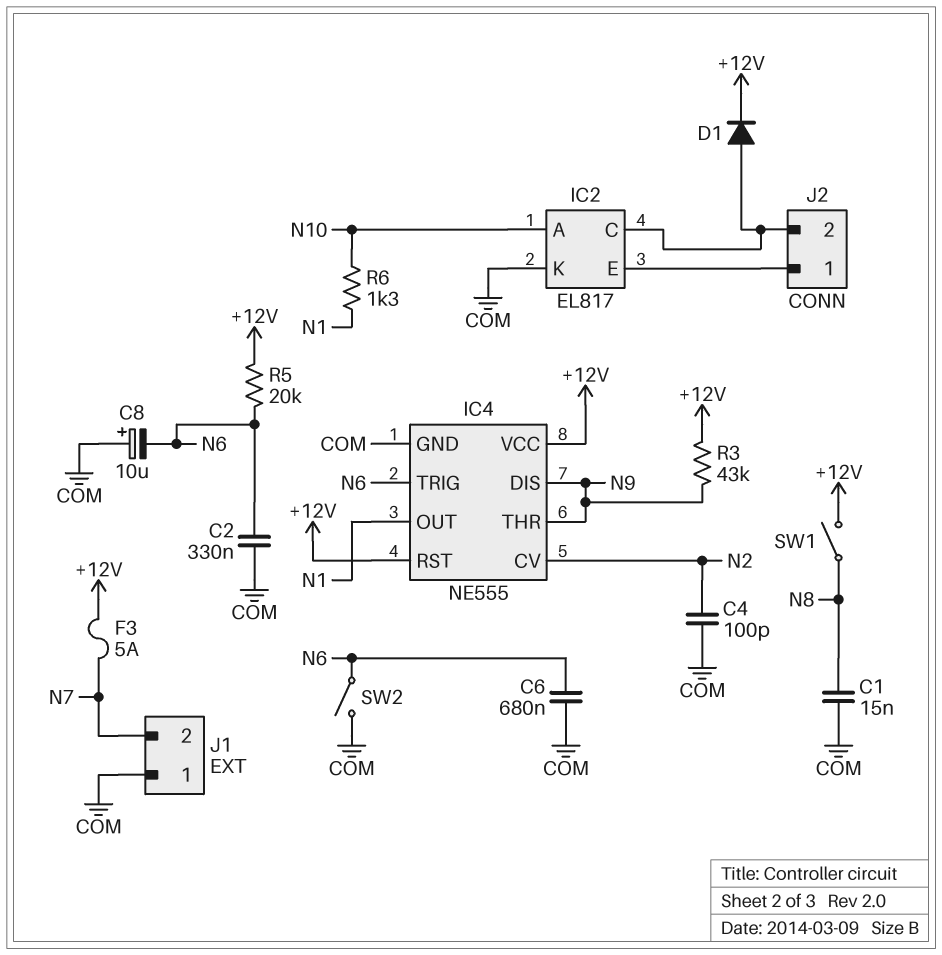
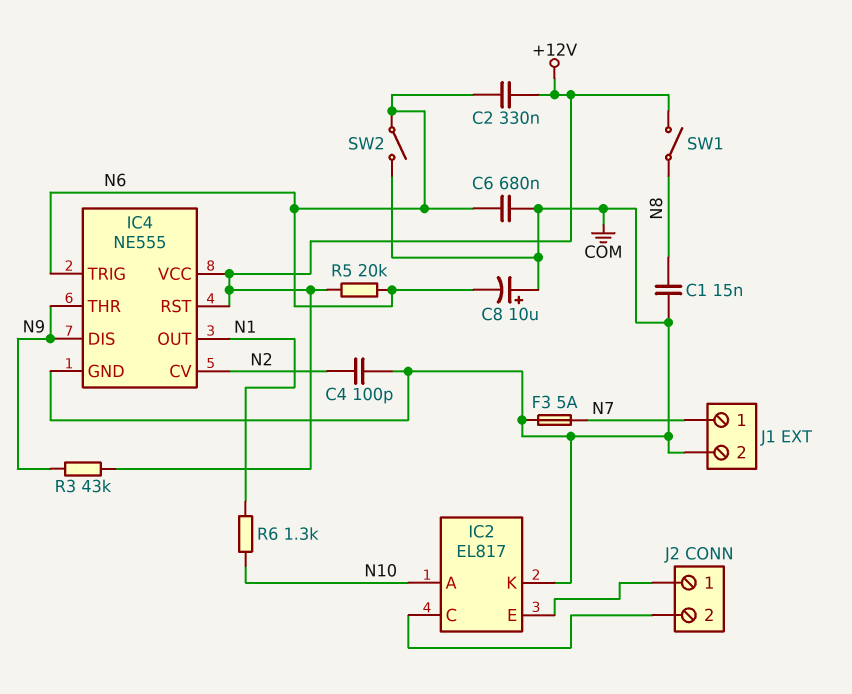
C2: 330nF (COM, N6) -> 330nF (+12V, N6)
D1: diode (A IC2/C, K +12V) -> none
F3: 5A (+12V, N7) -> 5A (COM, N7)
J1 pin 1: COM -> N7
J1 pin 2: N7 -> COM

